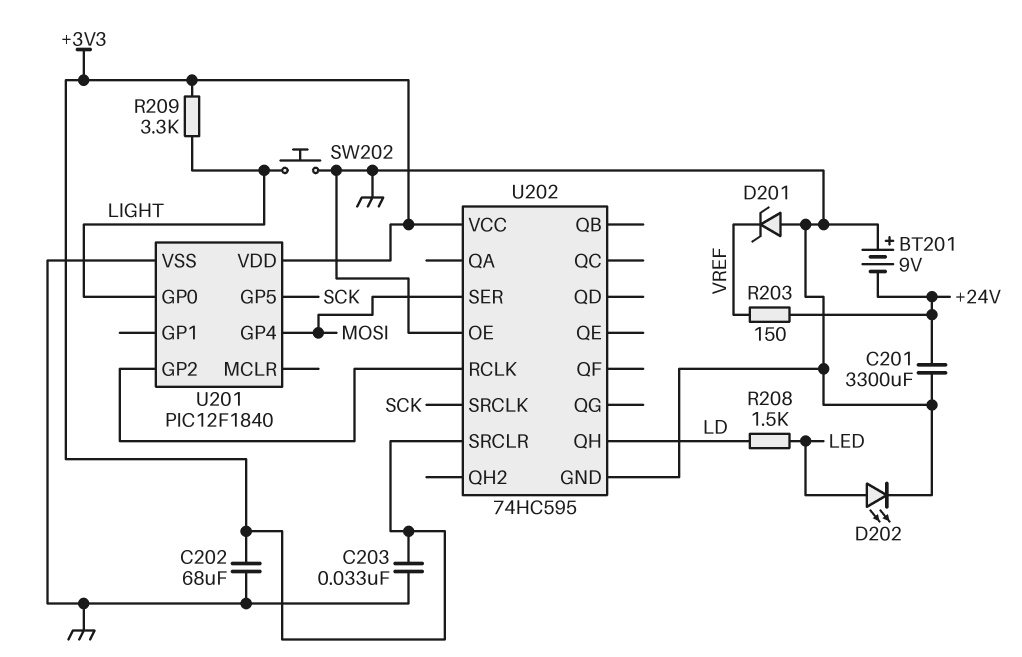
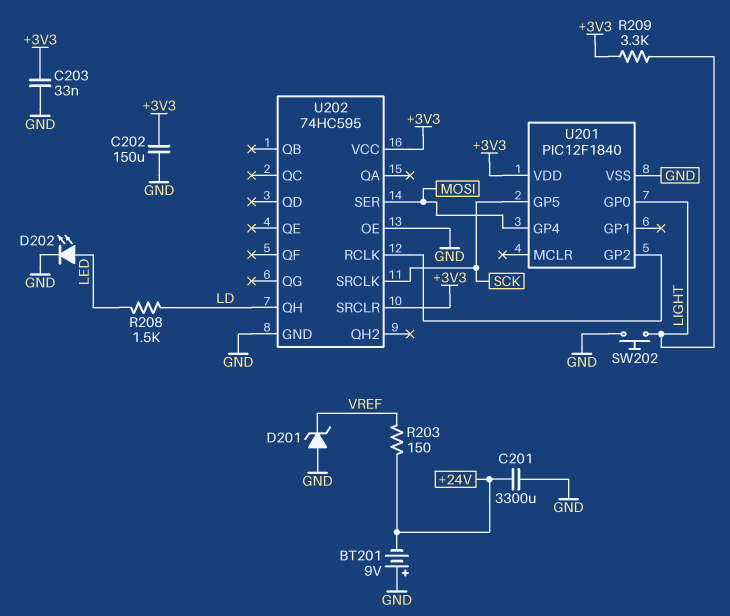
C202: 68uF (+3V3, GND) -> 150uF (+3V3, GND)

